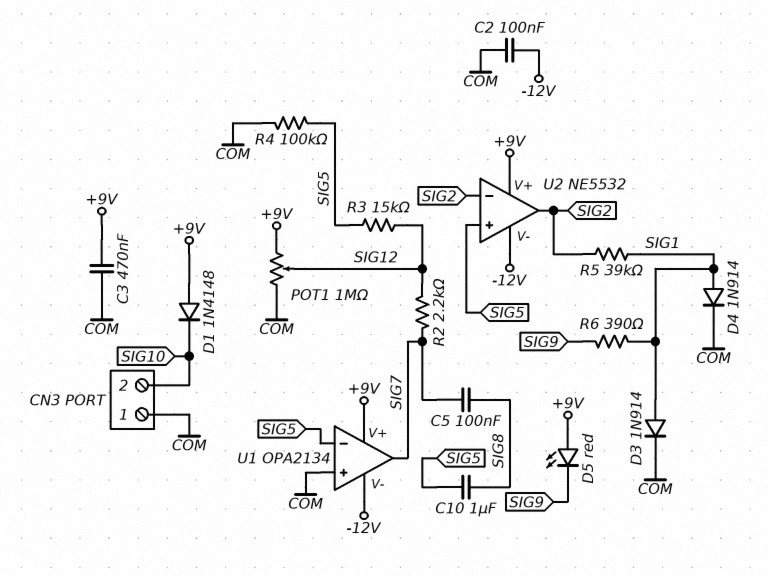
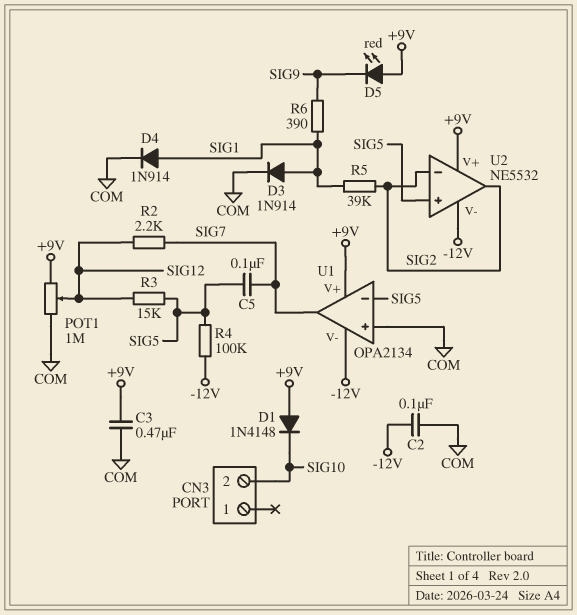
C5: 100nF (SIG7, SIG8) -> 100nF (SIG5, SIG7)
C10: 1uF (SIG5, SIG8) -> none
CN3 pin 1: COM -> none
R4: 100k (COM, SIG5) -> 100k (-12V, SIG5)

